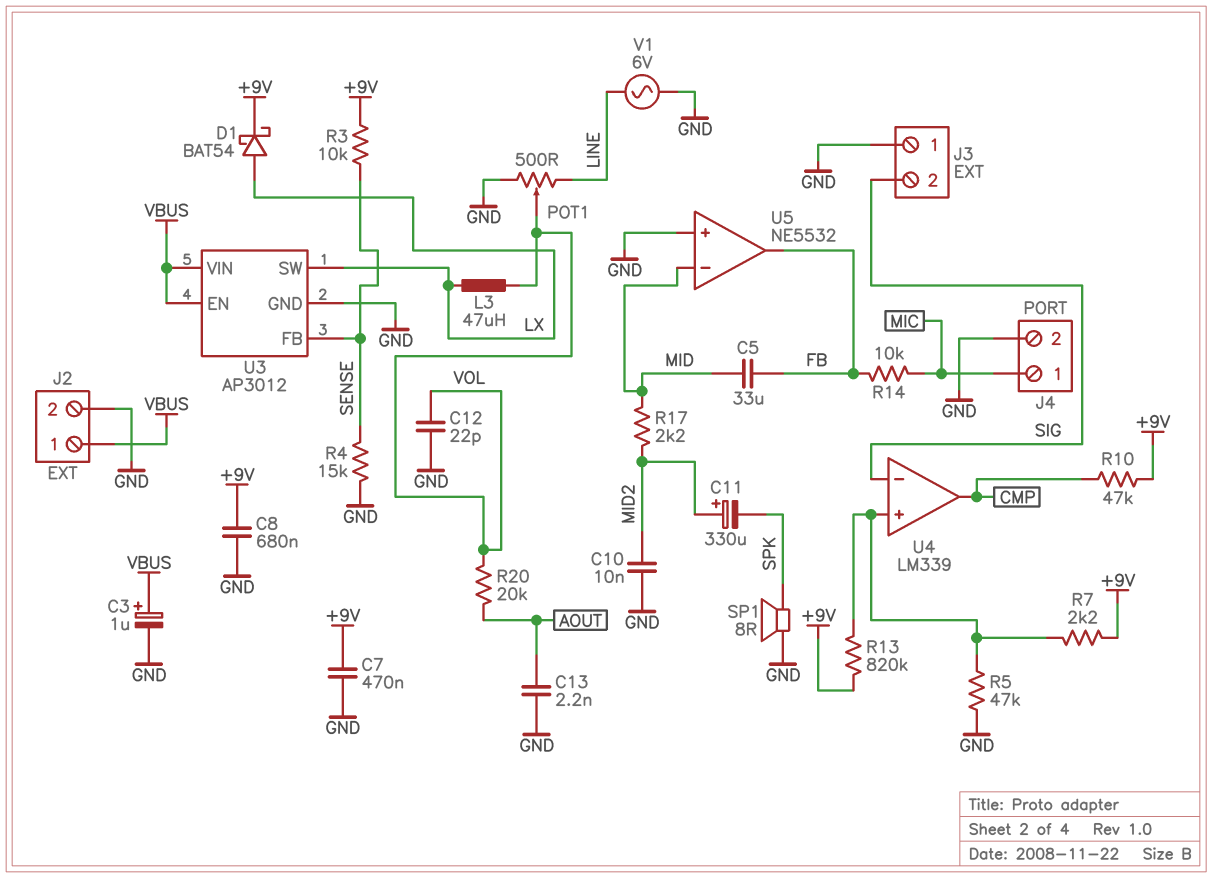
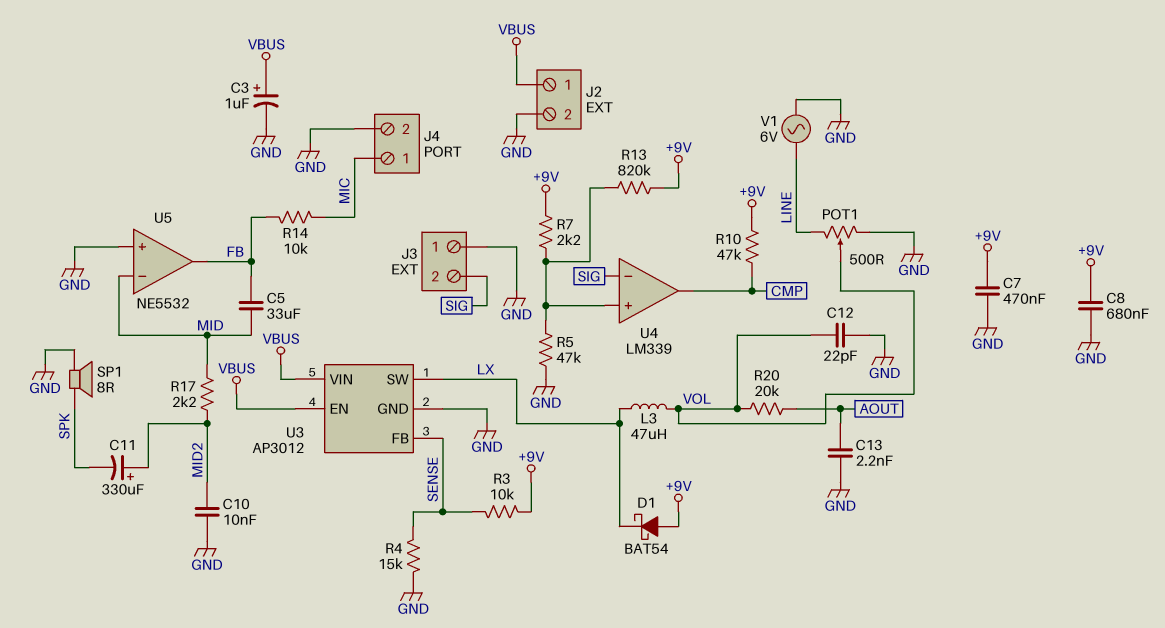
D1: schottky BAT54 (A LX, K +9V) -> schottky BAT54 (A +9V, K LX)

